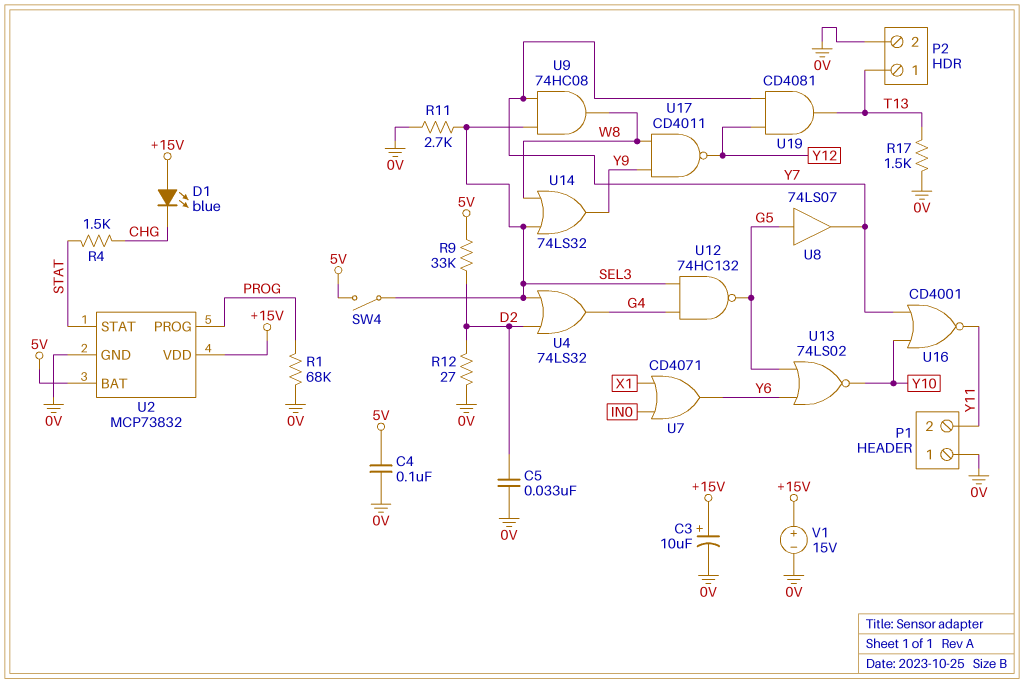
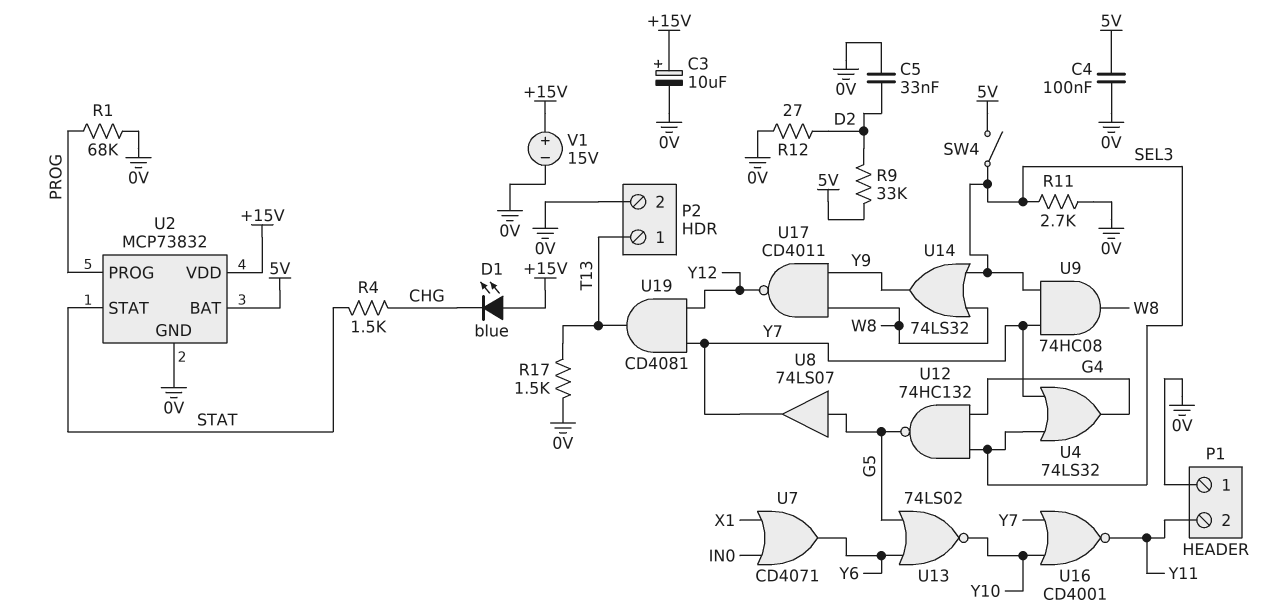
U4: OR 74LS32 (in D2, in SEL3, out G4) -> OR 74LS32 (in SEL3, in Y7, out G4)

